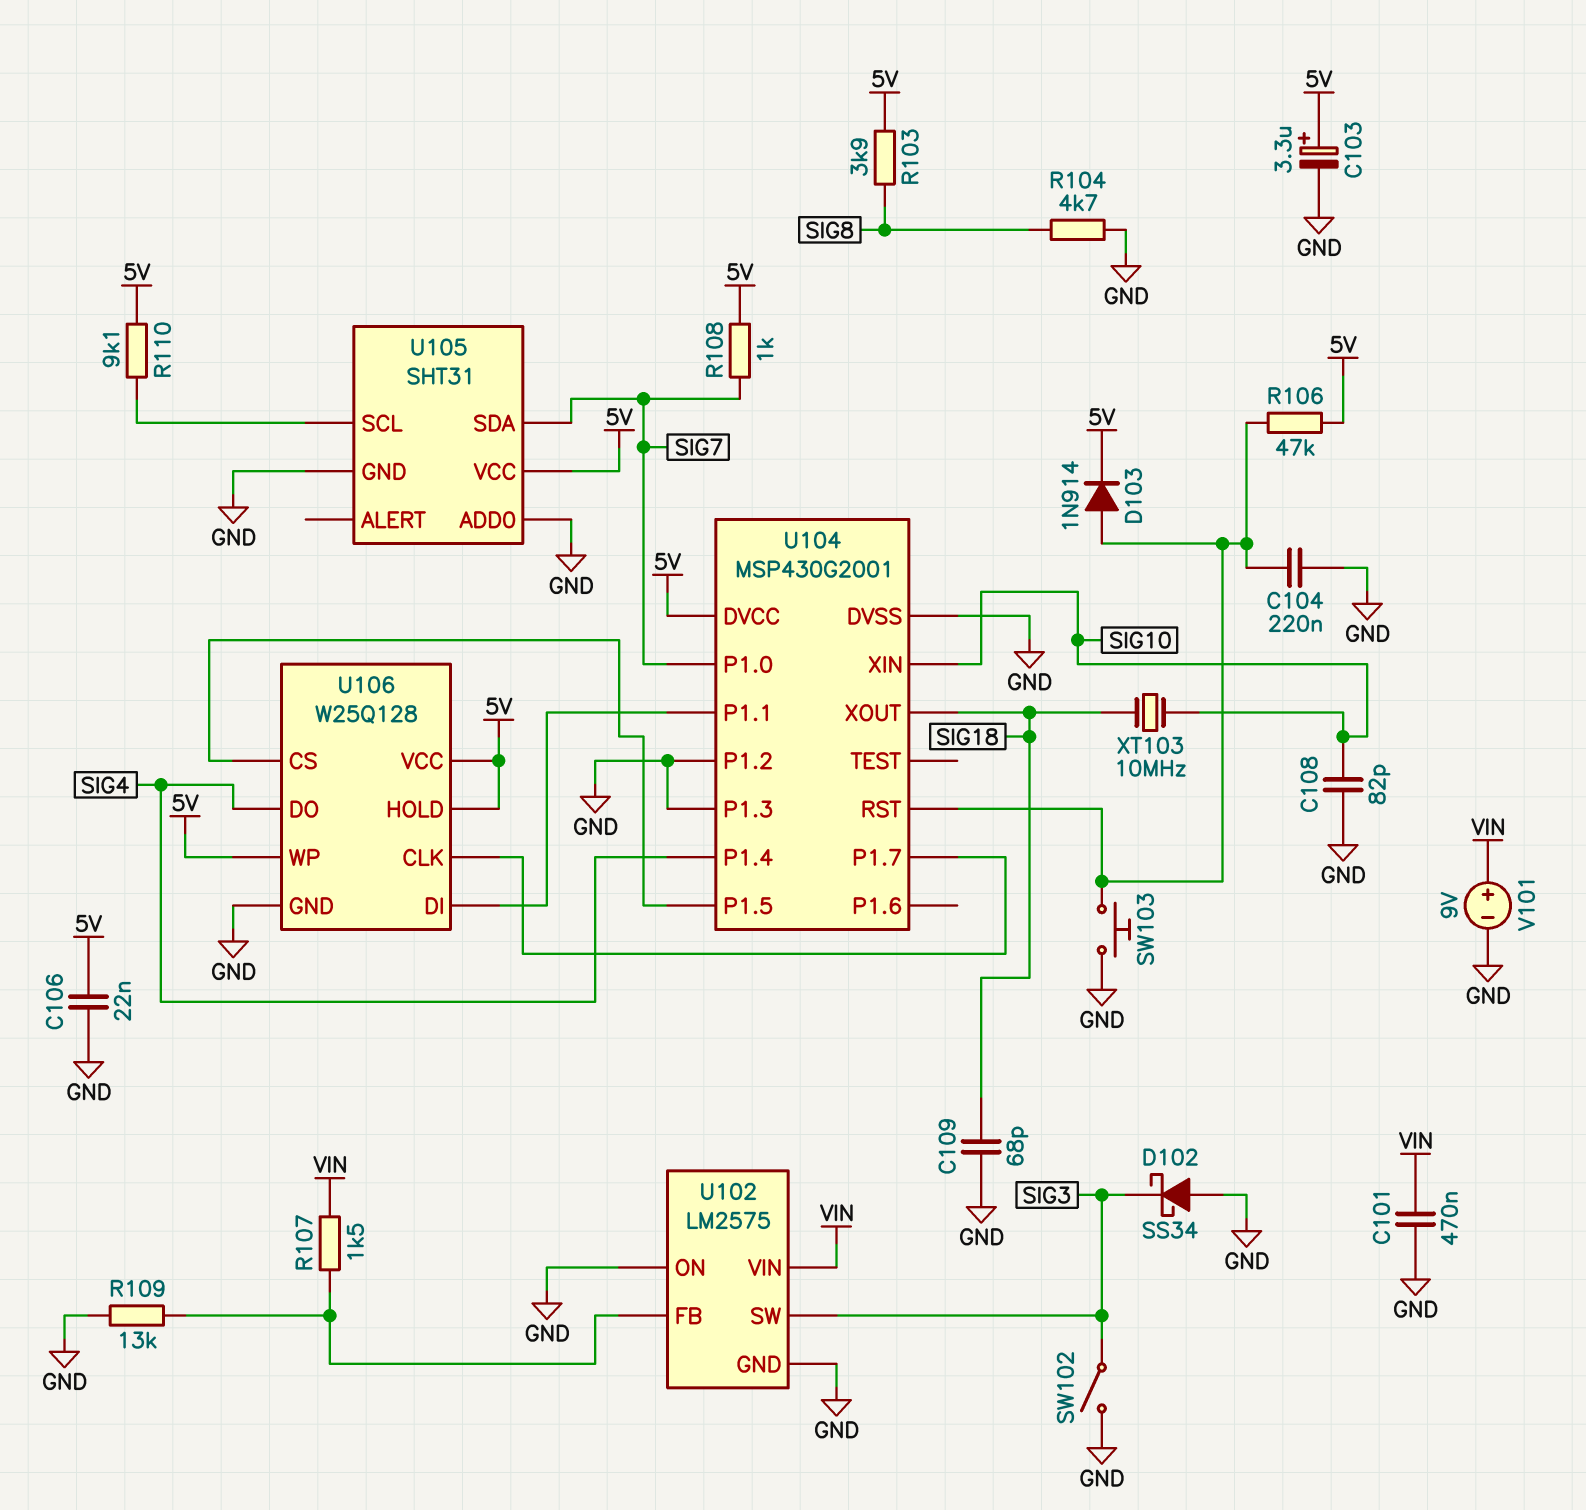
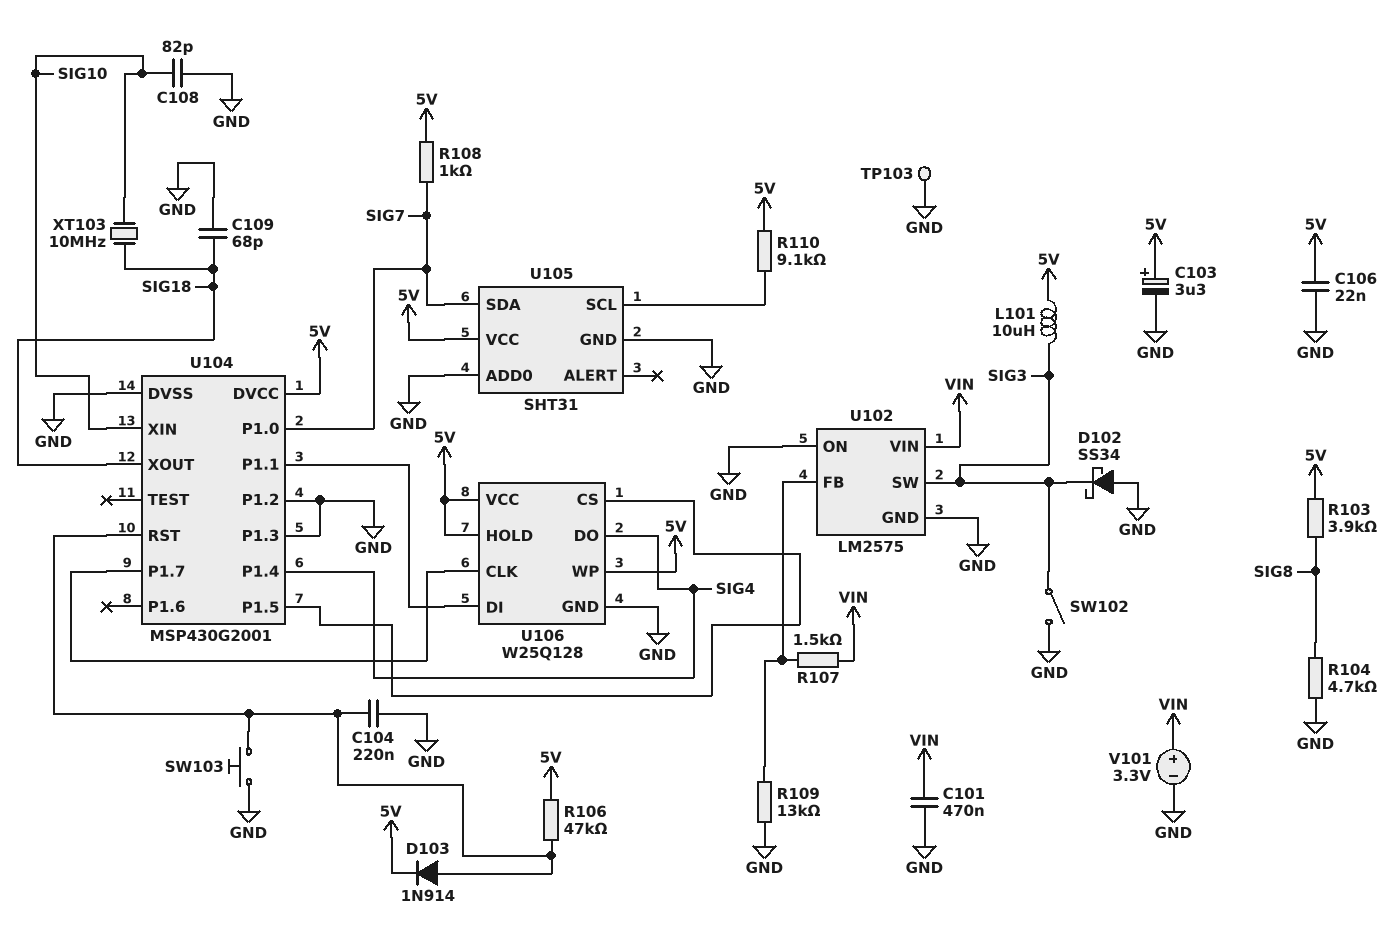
L101: none -> 10uH (5V, SIG3)
TP103: none -> test point (GND)
V101: 9V (plus VIN, minus GND) -> 3.3V (plus VIN, minus GND)

